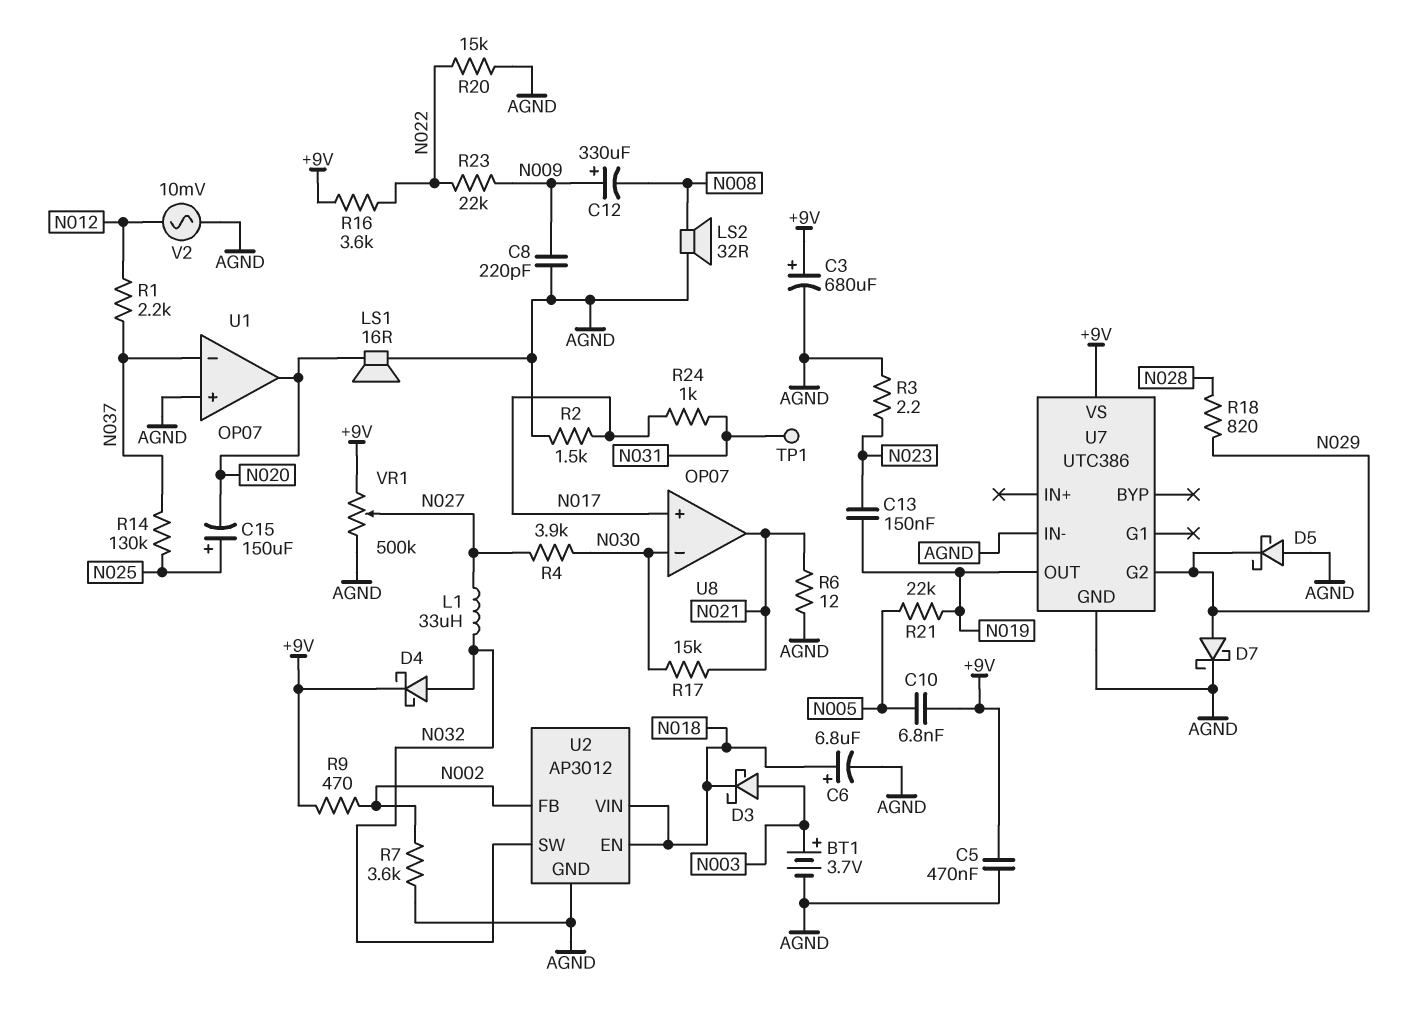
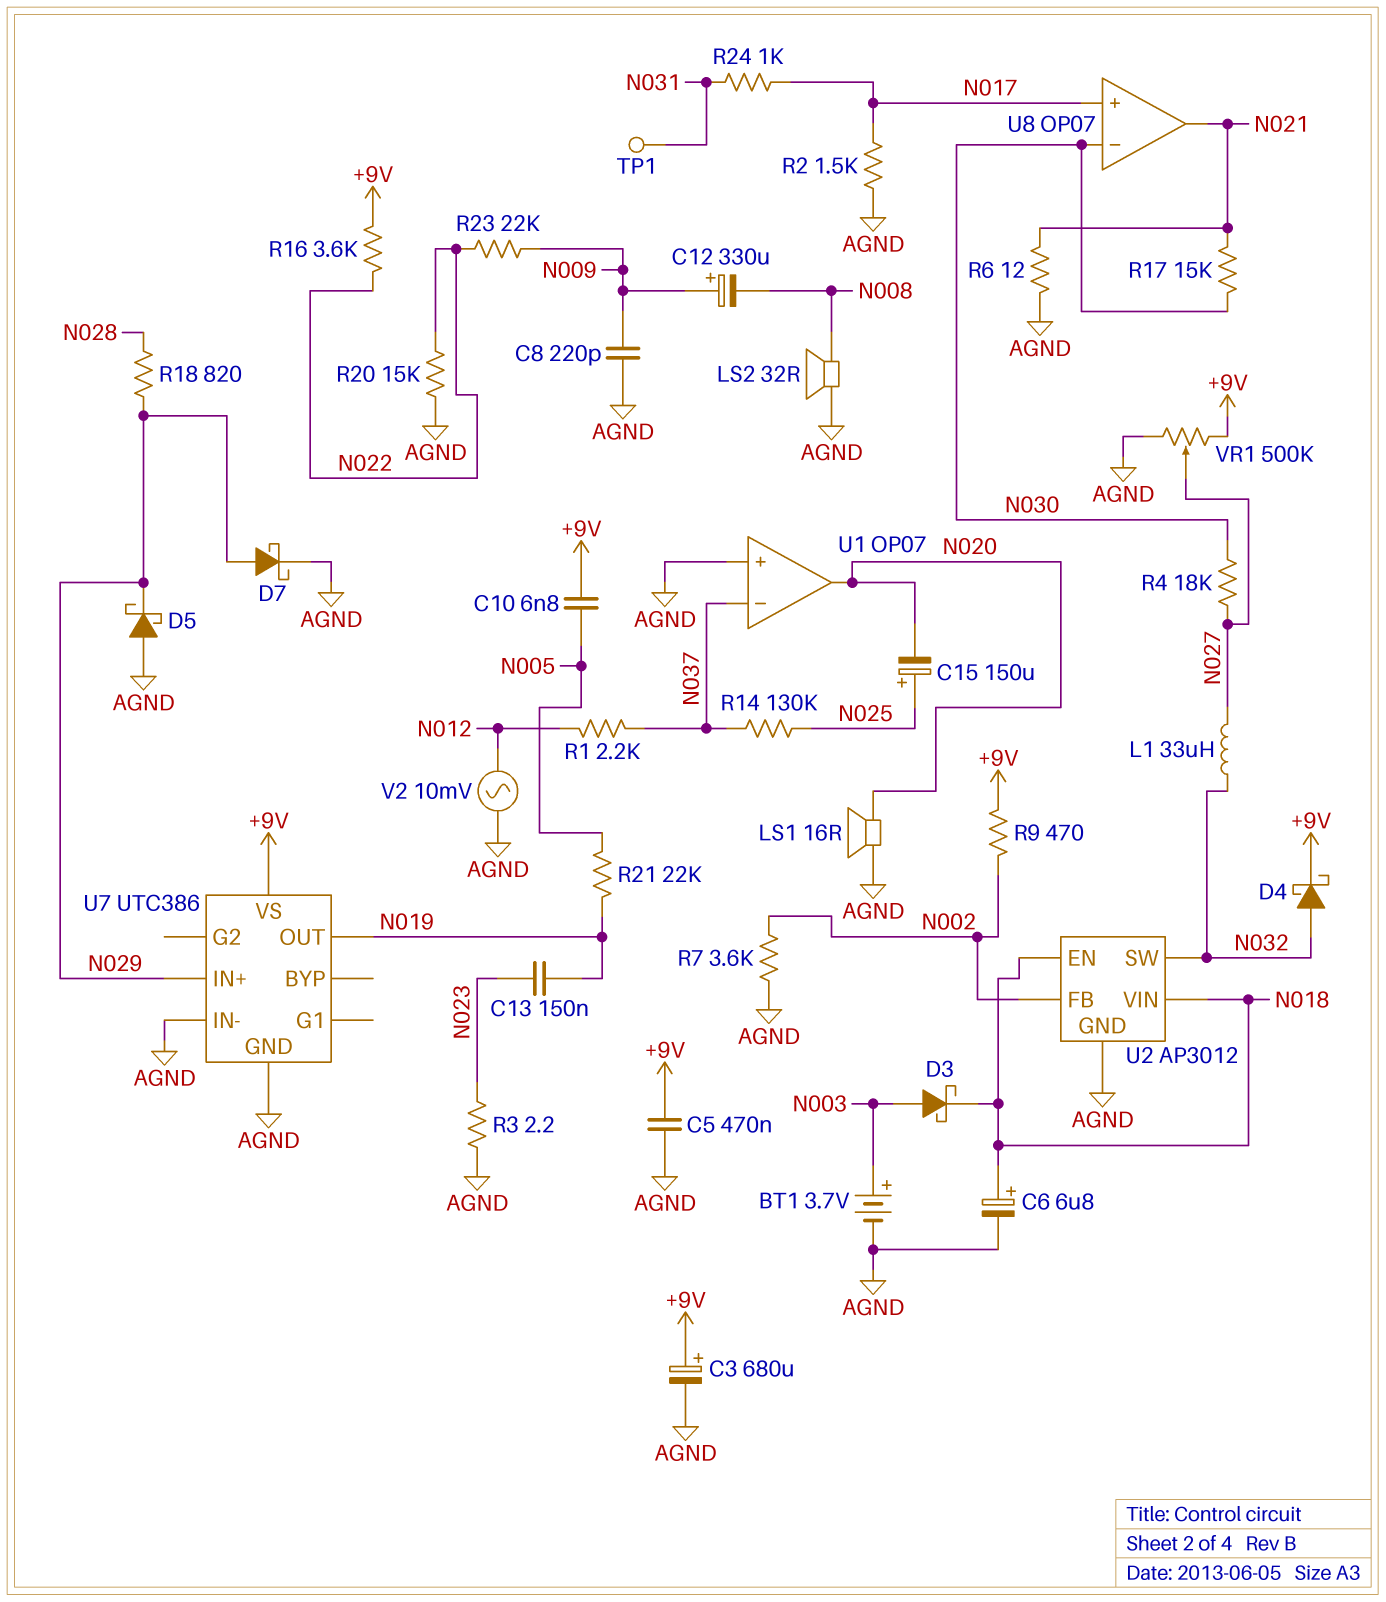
R4: 3.9k (N027, N030) -> 18k (N027, N030)
U7 pin G2: N029 -> none
U7 pin IN+: none -> N029

